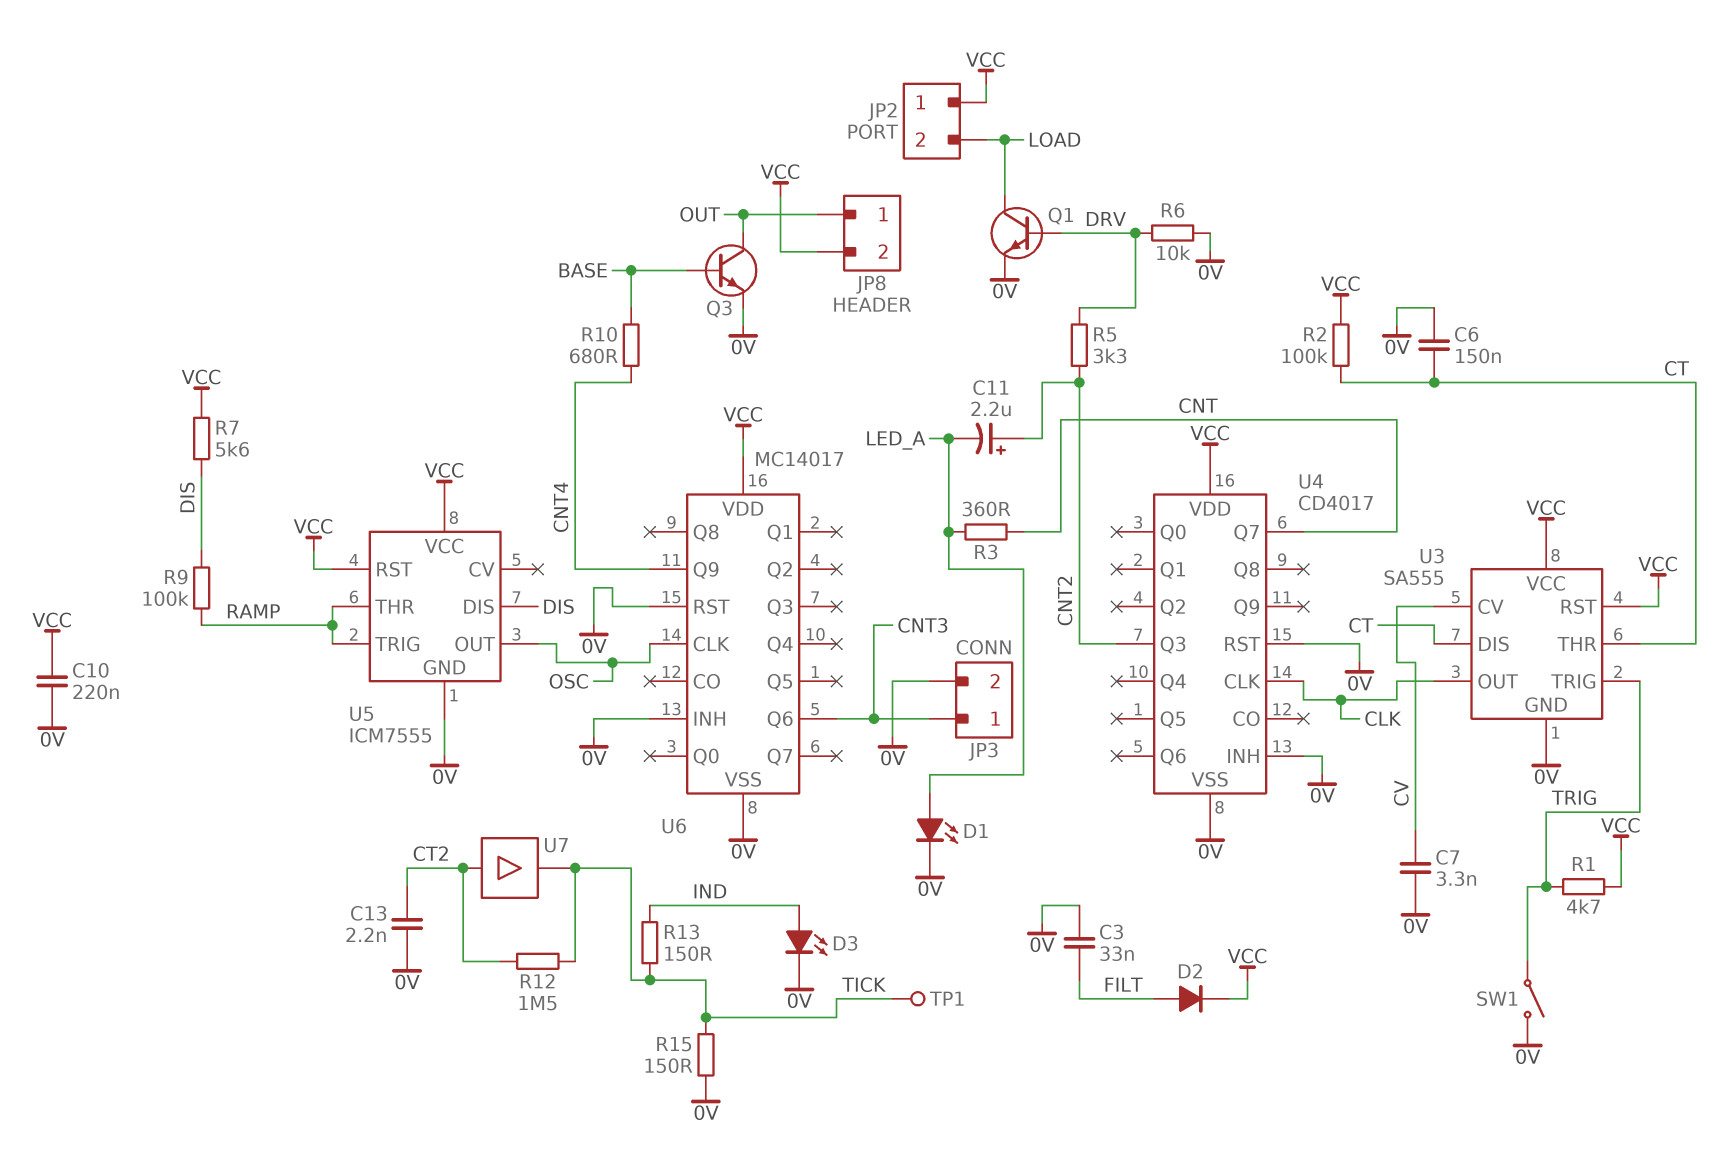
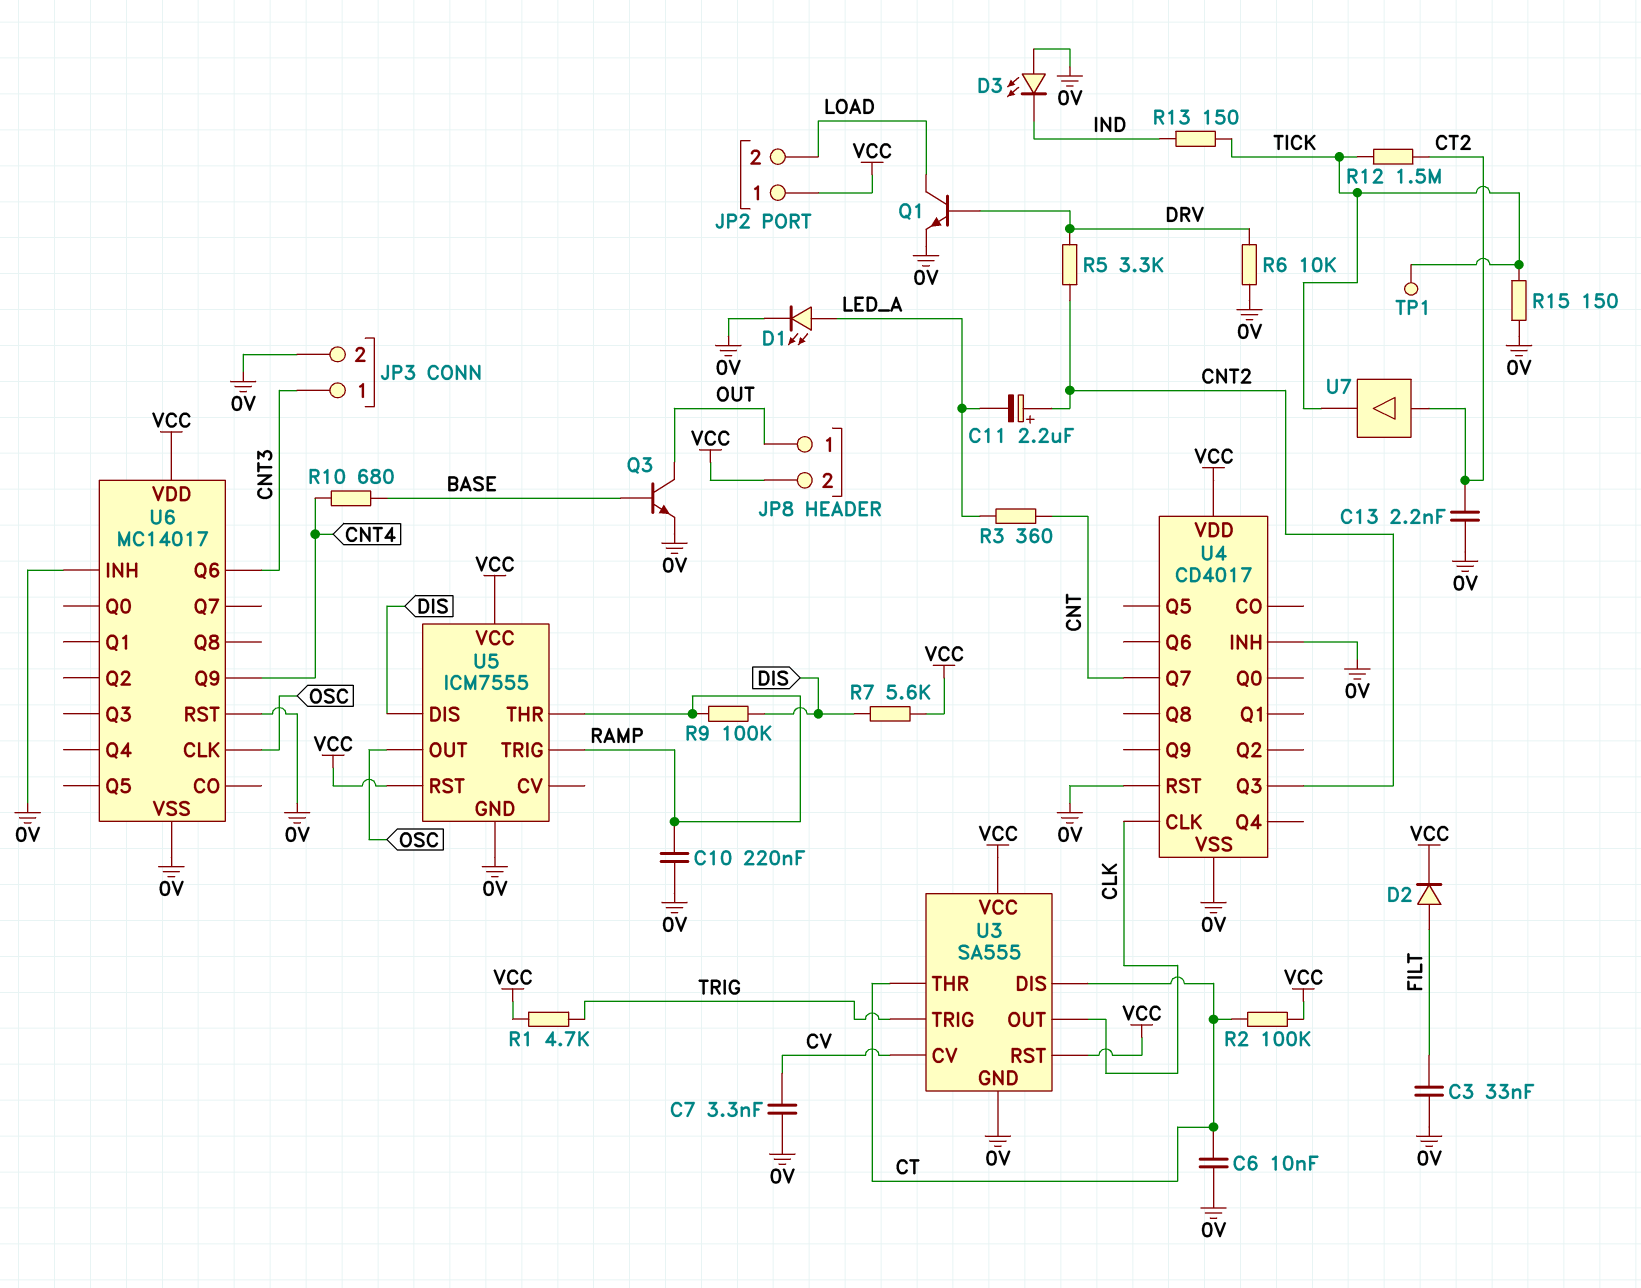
C6: 150nF (0V, CT) -> 10nF (0V, CT)
C10: 220nF (0V, VCC) -> 220nF (0V, RAMP)
D3: LED (A IND, K 0V) -> LED (A 0V, K IND)
SW1: switch (0V, TRIG) -> none

